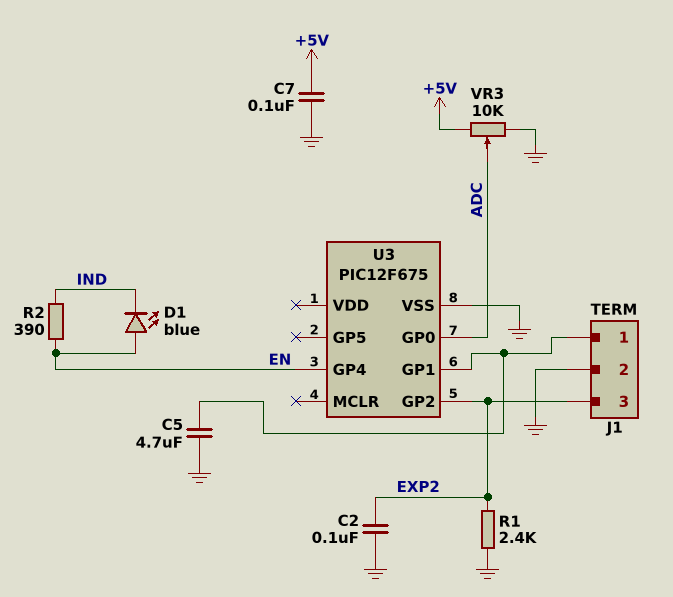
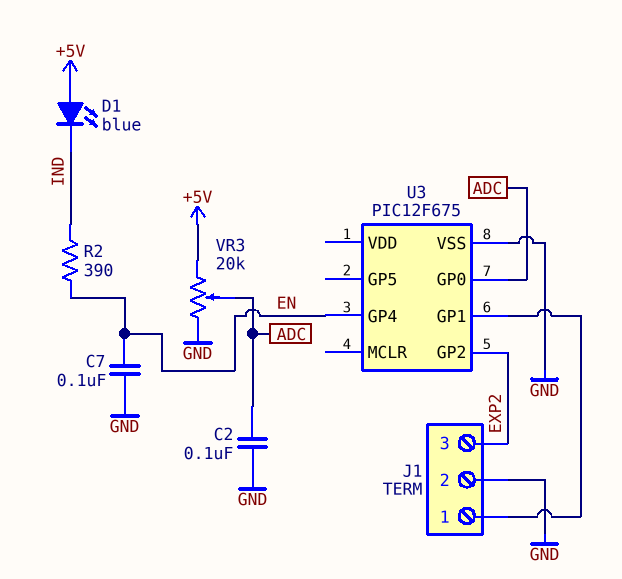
C2: 100nF (EXP2, GND) -> 100nF (ADC, GND)
C5: 4.7uF (GND, J1/1) -> none
C7: 100nF (+5V, GND) -> 100nF (EN, GND)
D1: LED blue (A EN, K IND) -> LED blue (A +5V, K IND)
R1: 2.4k (EXP2, GND) -> none
VR3: 10k (+5V, GND, wiper ADC) -> 20k (+5V, GND, wiper ADC)

